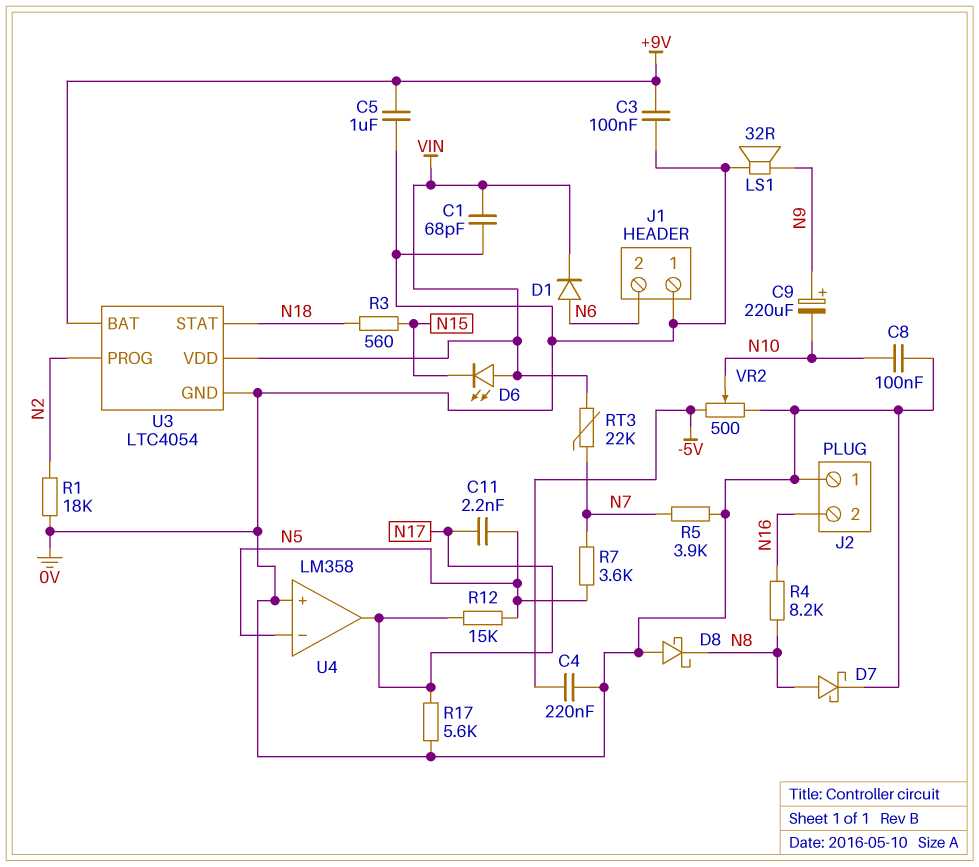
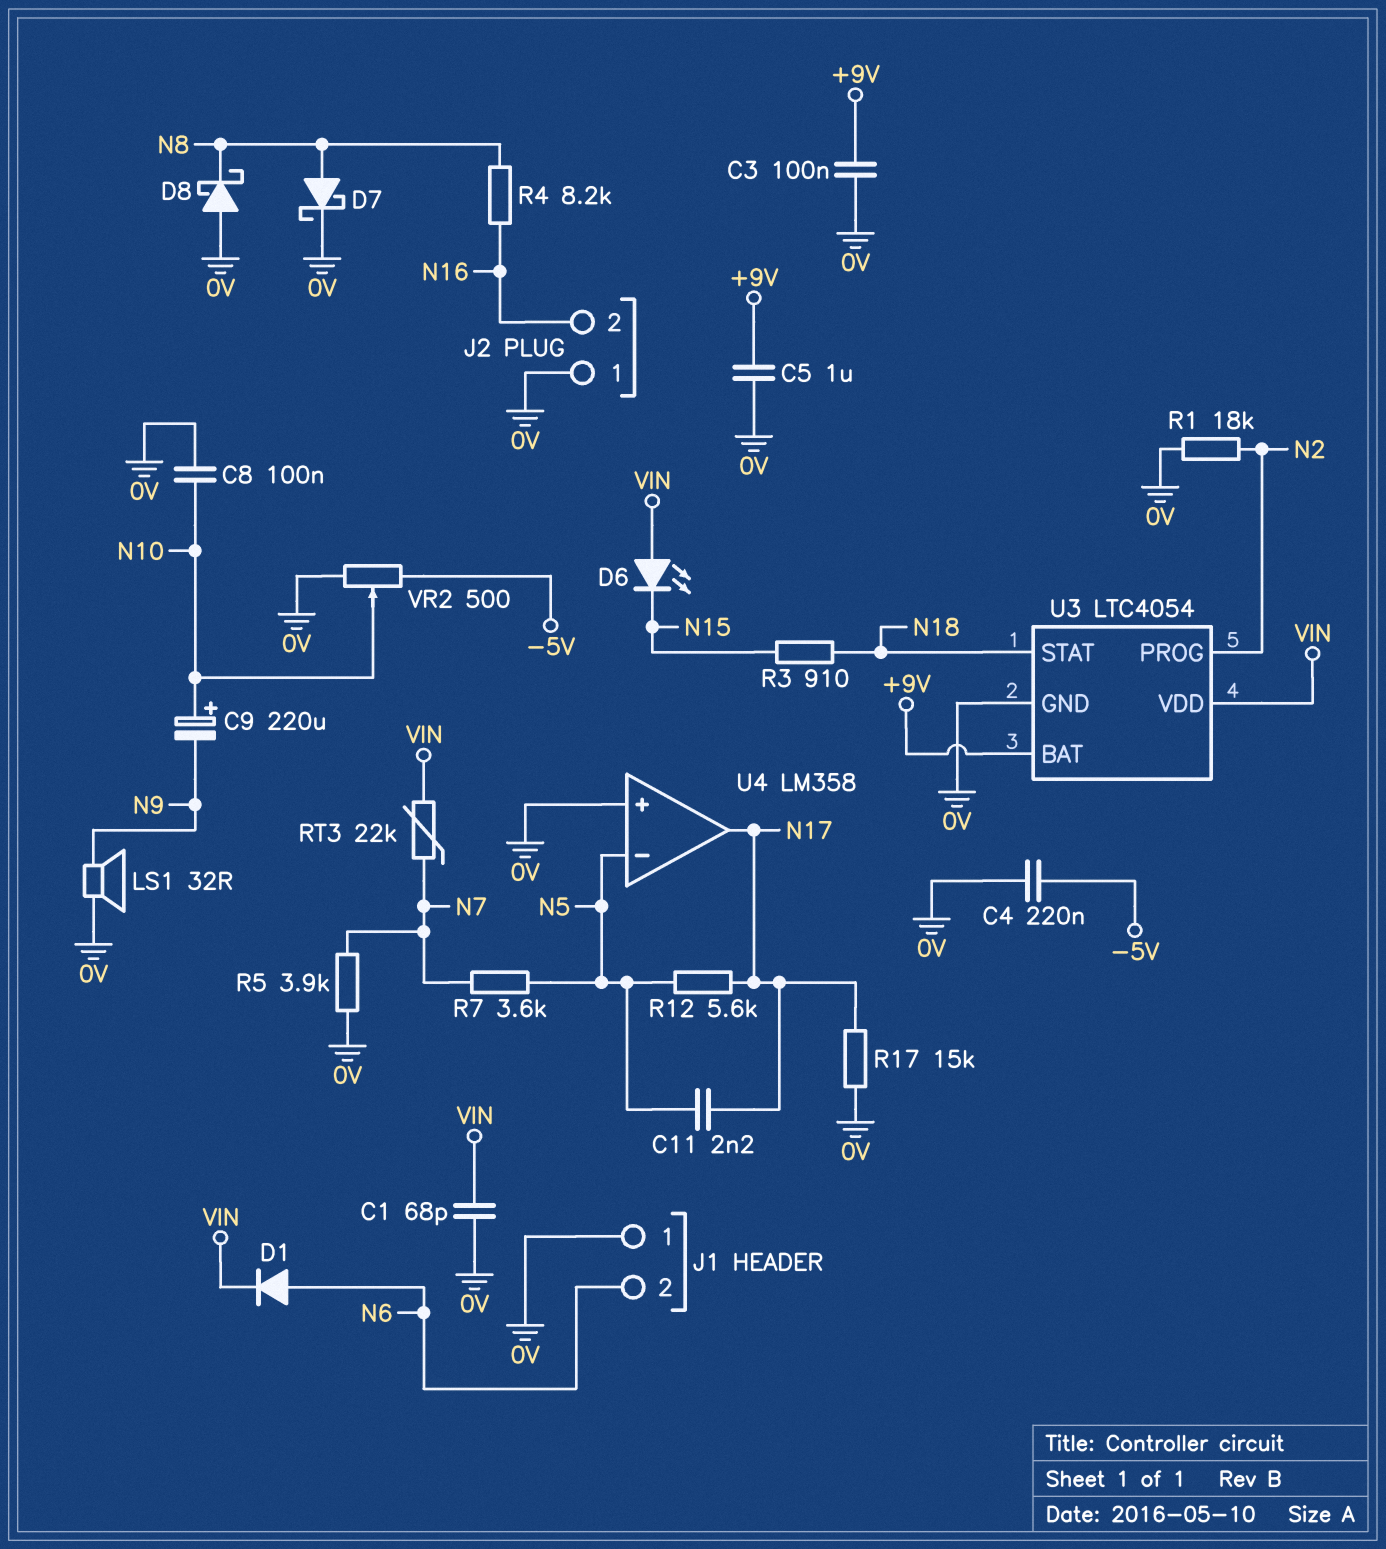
C9: 220uF (plus N9, minus N10) -> 220uF (plus N10, minus N9)
R3: 560 (N15, N18) -> 910 (N15, N18)
R12: 15k (N5, N17) -> 5.6k (N5, N17)
R17: 5.6k (0V, N17) -> 15k (0V, N17)

